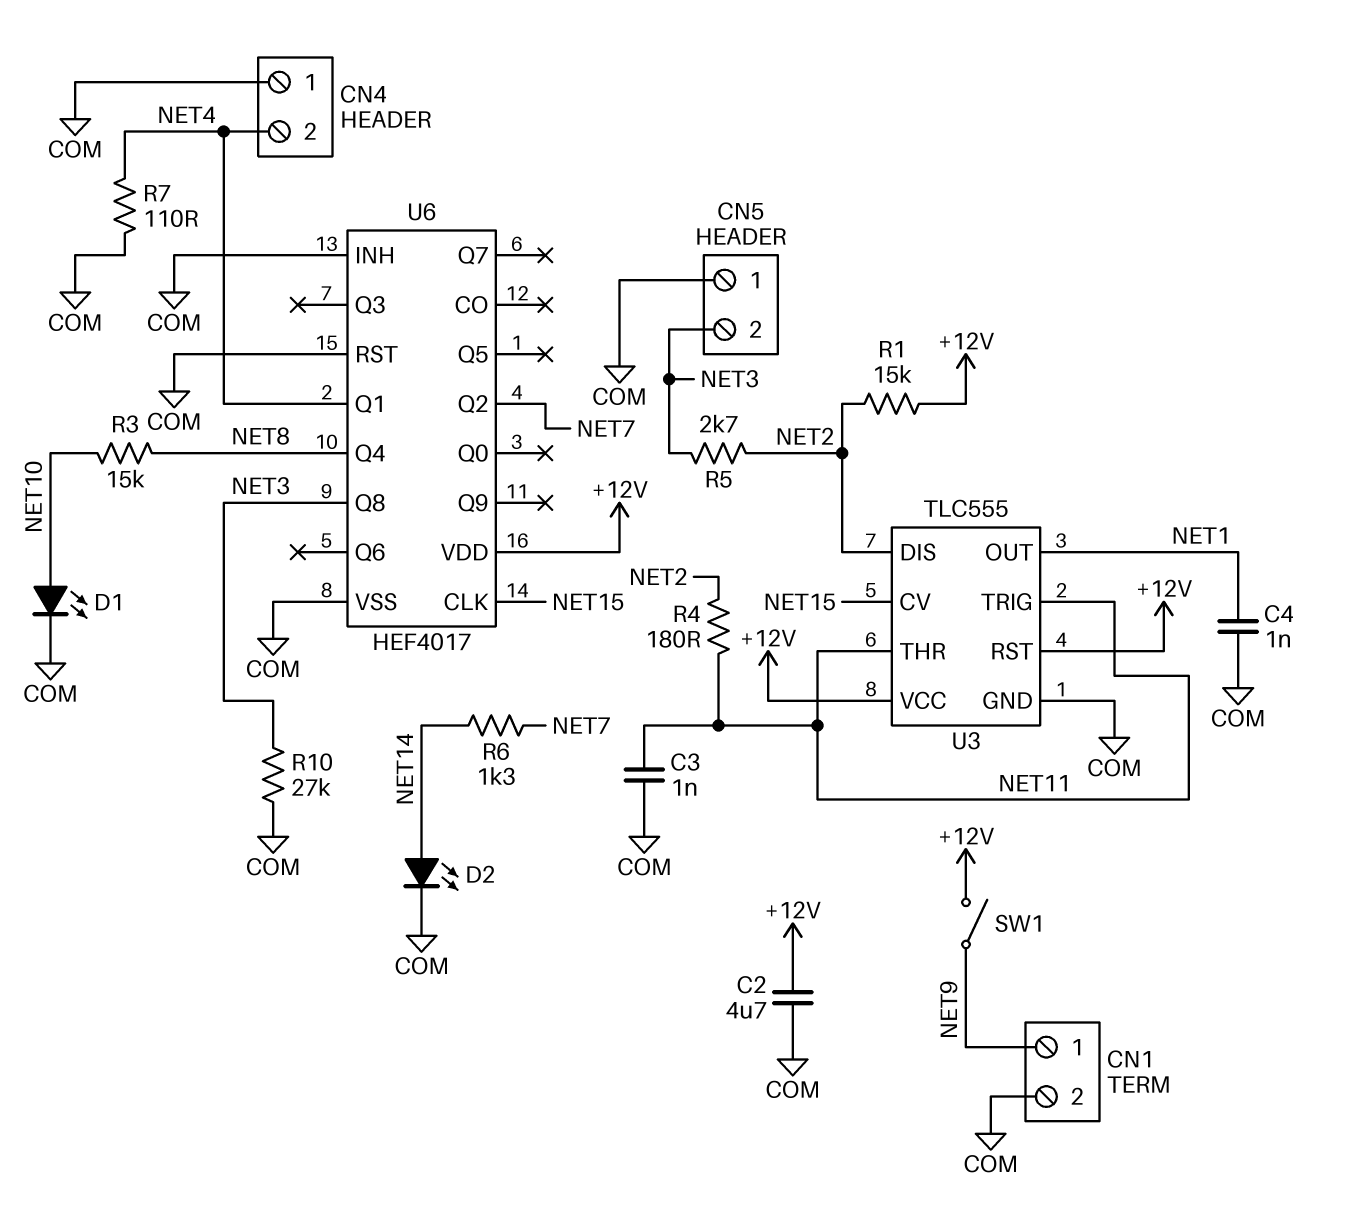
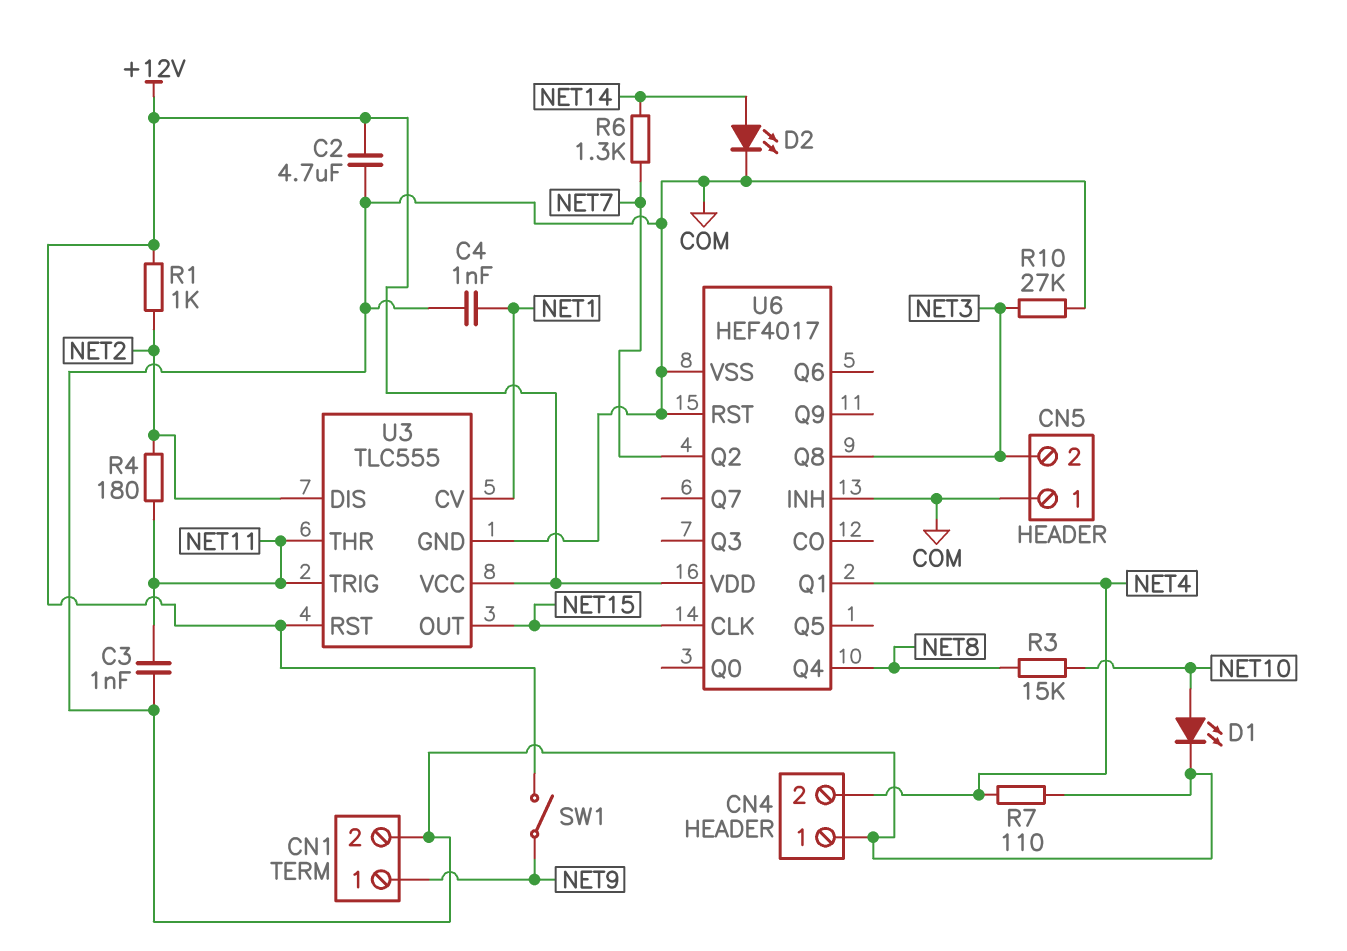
R1: 15k (+12V, NET2) -> 1k (+12V, NET2)
R5: 2.7k (NET2, NET3) -> none
U3 pin CV: NET15 -> NET1
U3 pin OUT: NET1 -> NET15

